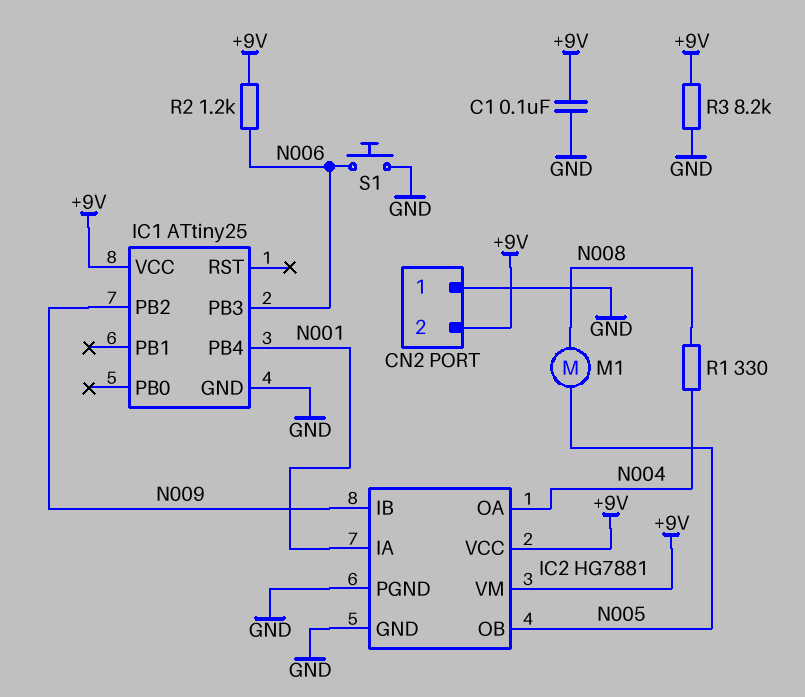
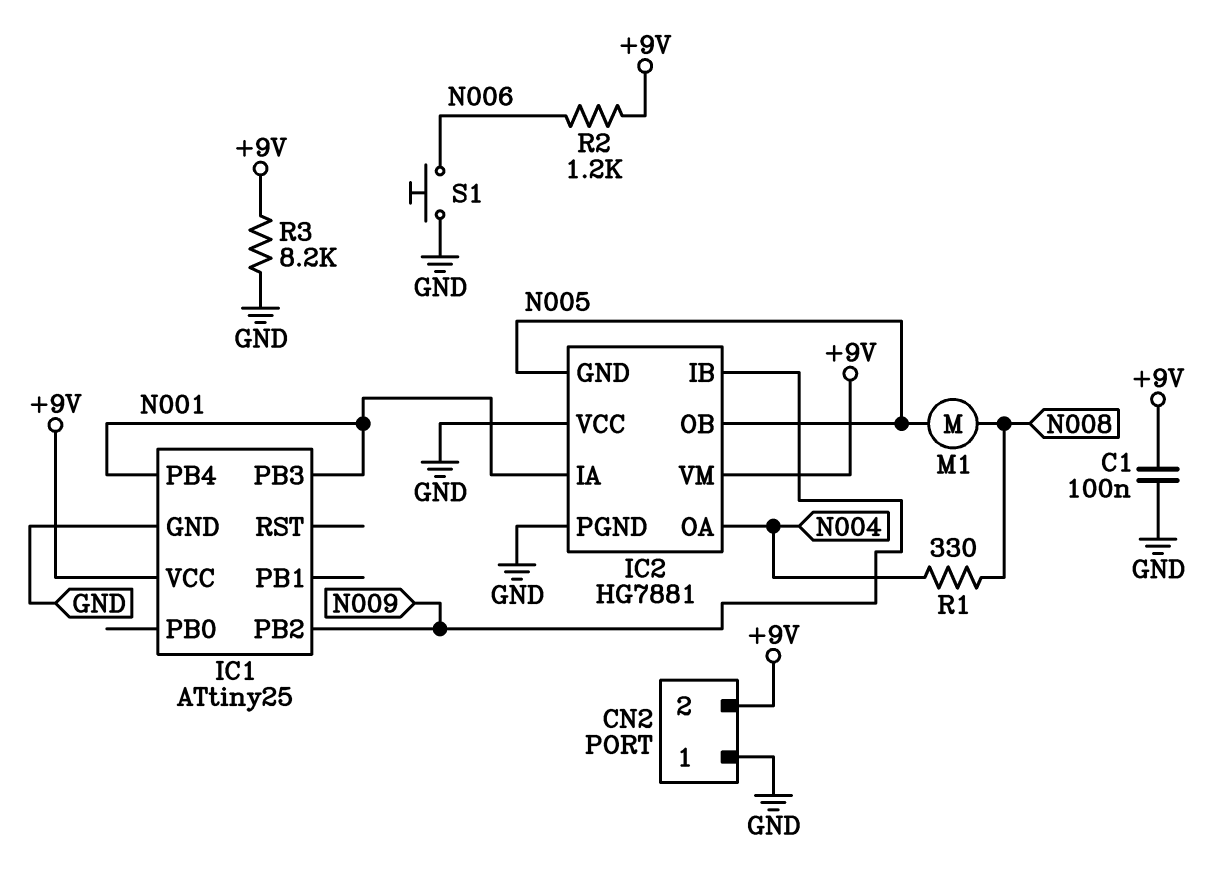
IC1 pin PB3: N006 -> N001
IC2 pin GND: GND -> N005
IC2 pin VCC: +9V -> GND

